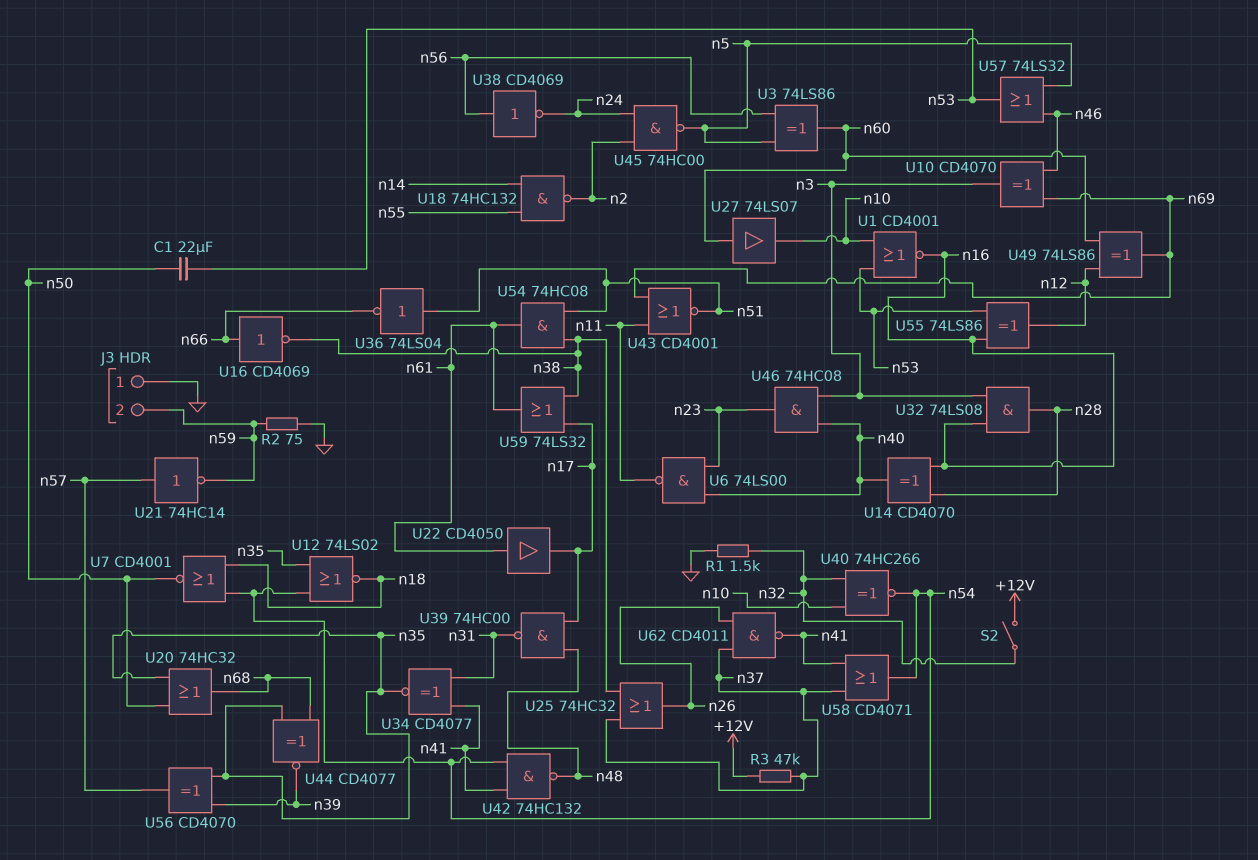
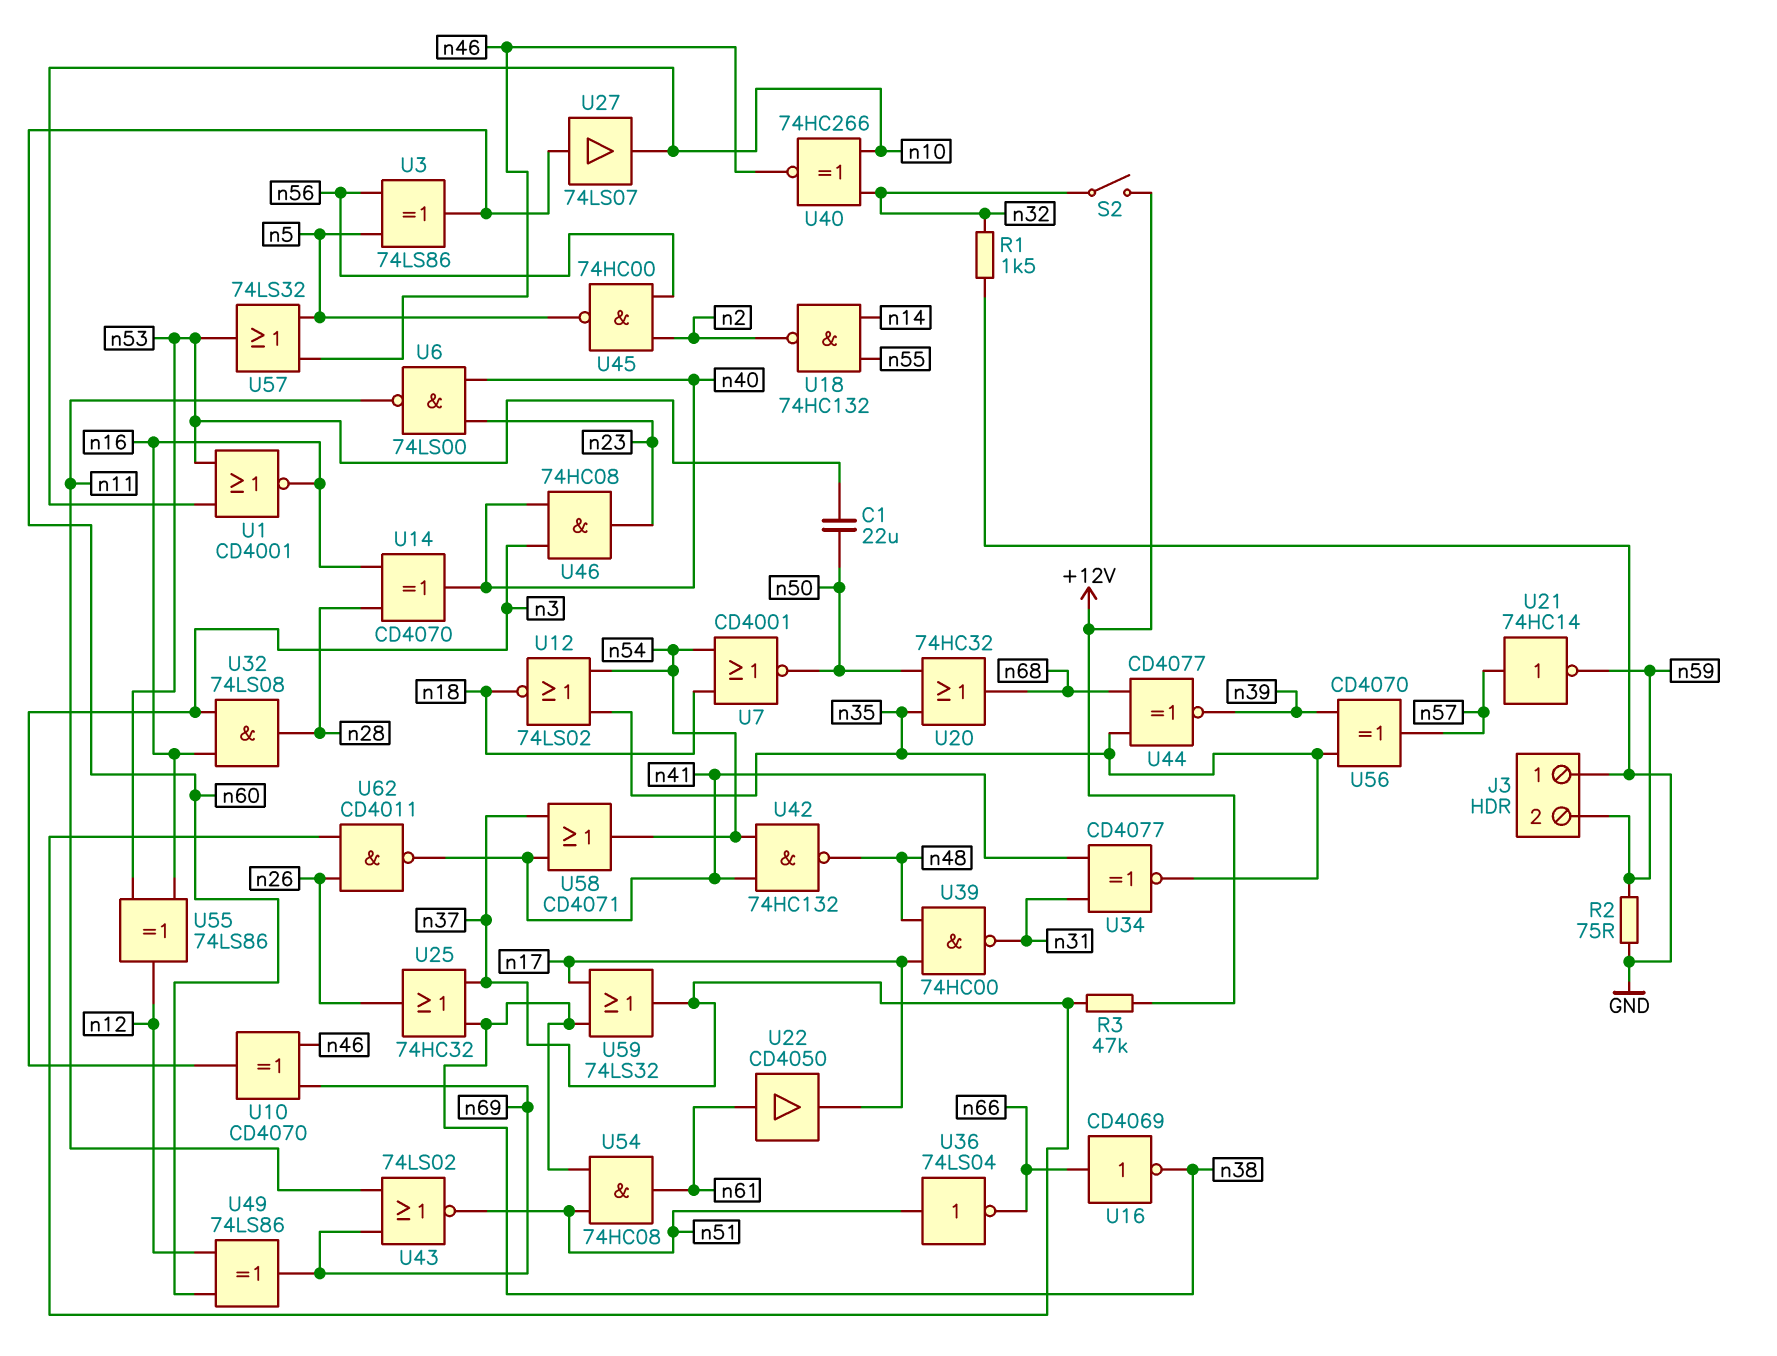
U38: NOT CD4069 (in n56, out n24) -> none
U40: XNOR 74HC266 (in n10, in n32, out n54) -> XNOR 74HC266 (in n10, in n32, out n46)
U43: NOR CD4001 (in n11, in n69, out n51) -> NOR 74LS02 (in n11, in n69, out n51)
U45: NAND 74HC00 (in n2, in n24, out n5) -> NAND 74HC00 (in n2, in n56, out n5)
U59: OR 74LS32 (in n17, in n38, out n61) -> OR 74LS32 (in n17, in n38, out n37)

